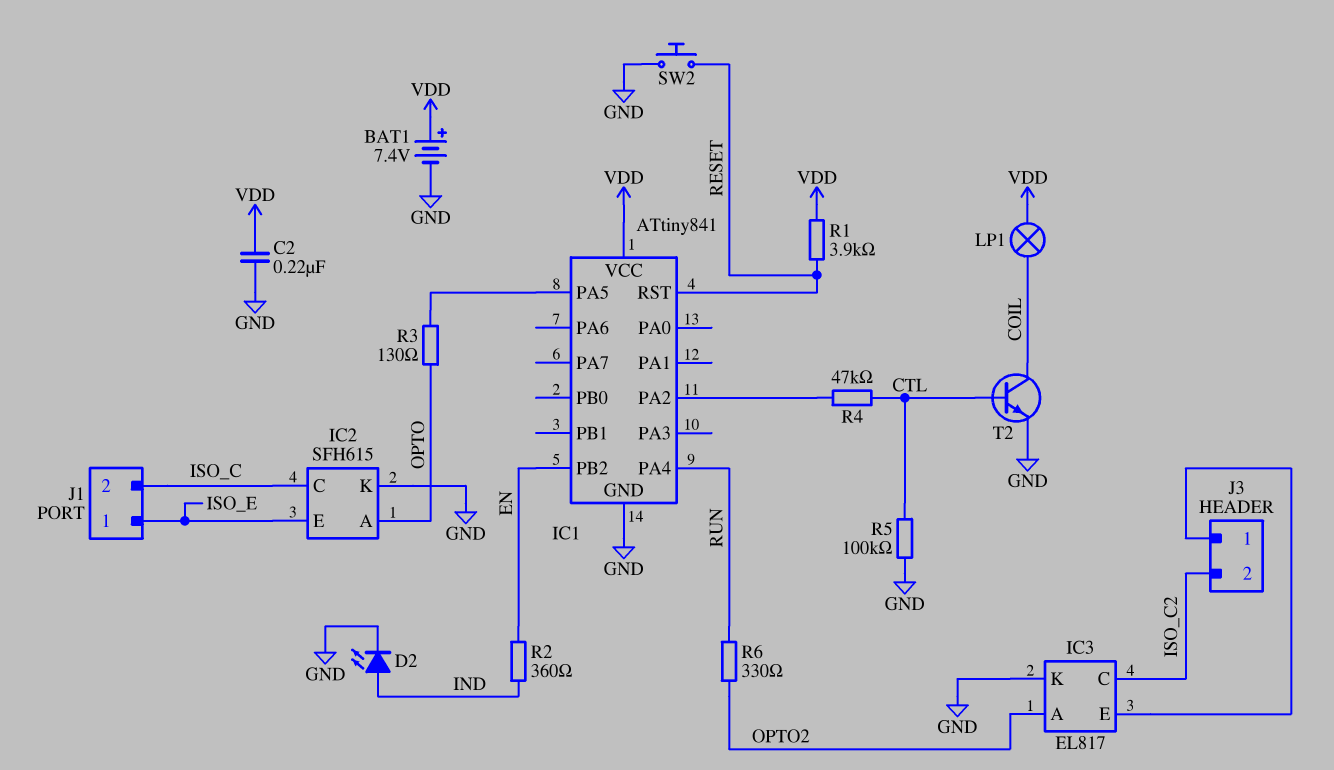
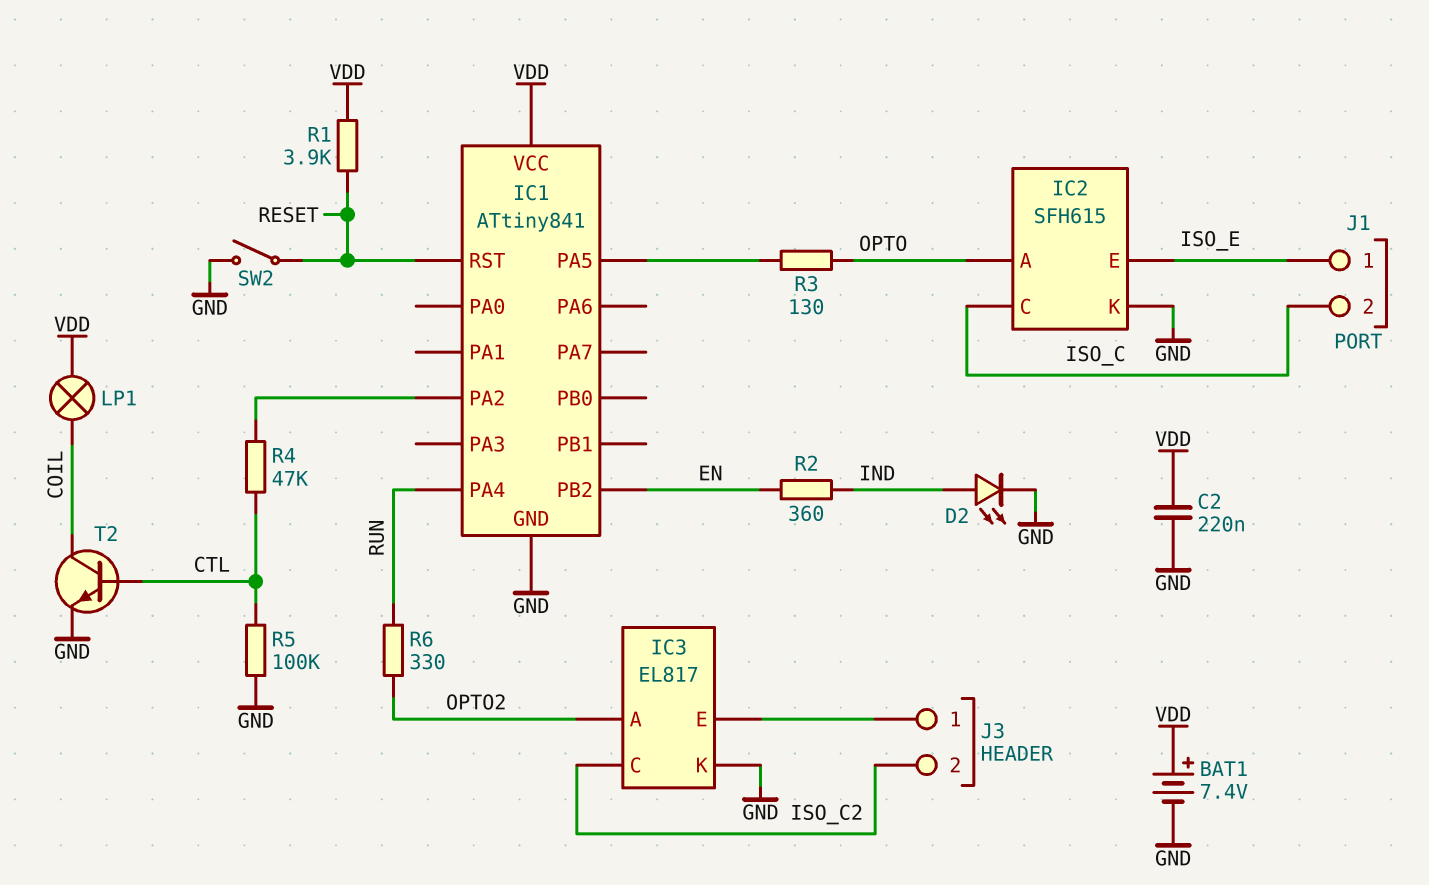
SW2: button (GND, RESET) -> switch (GND, RESET)

